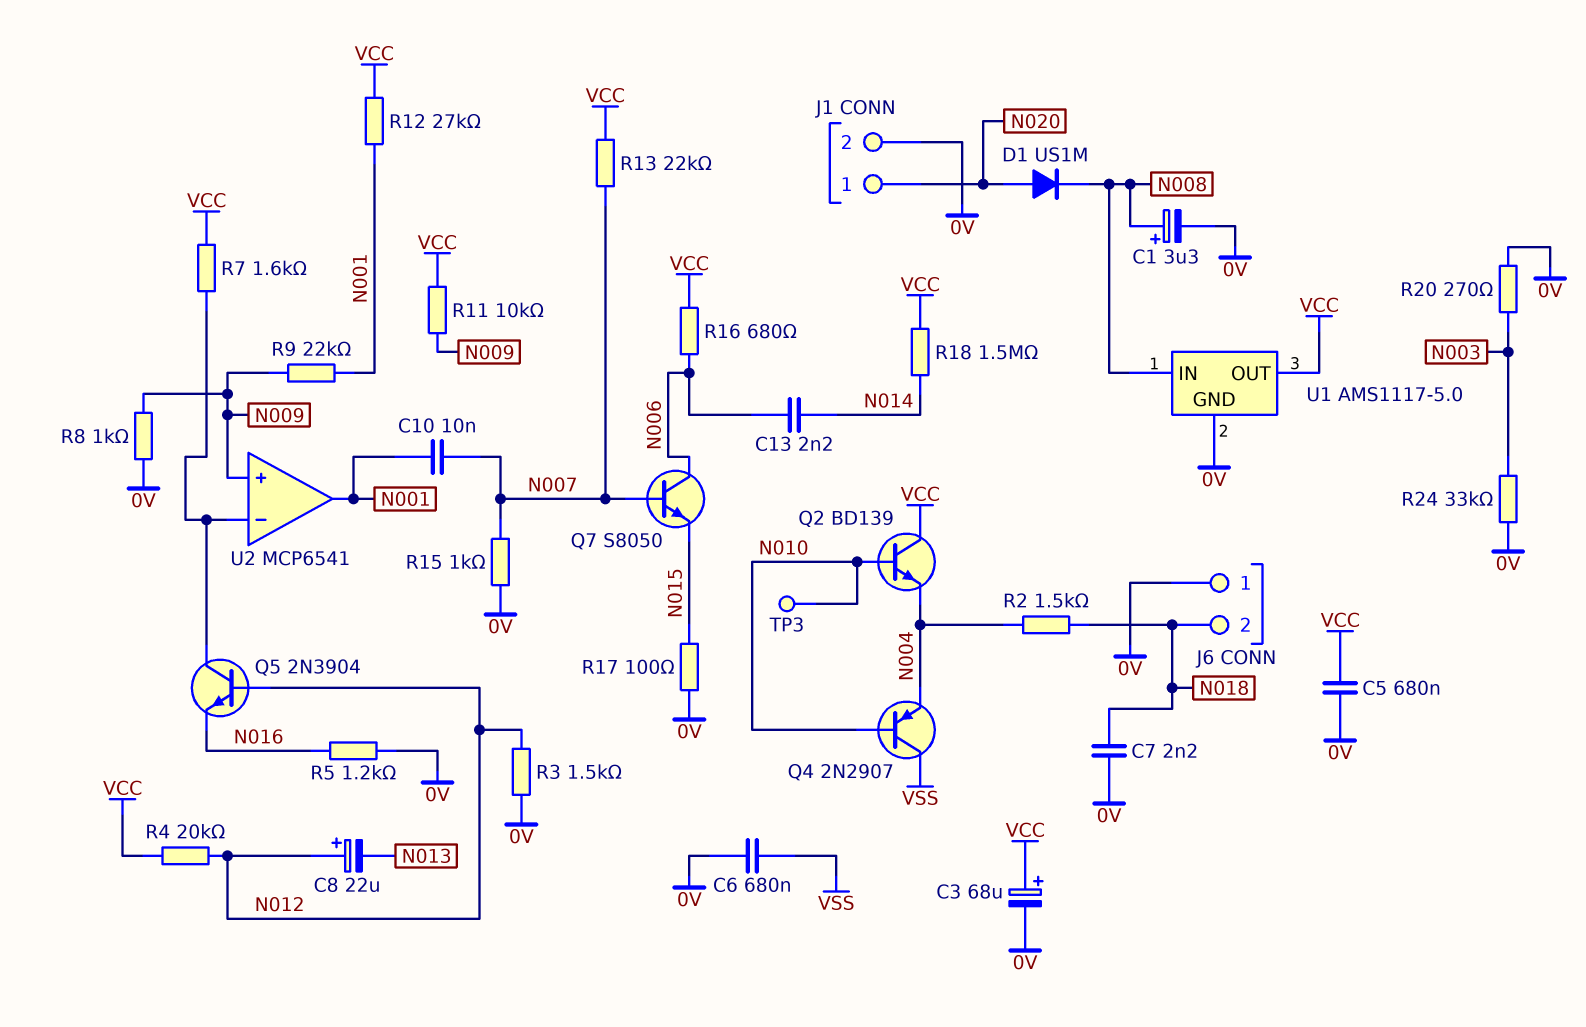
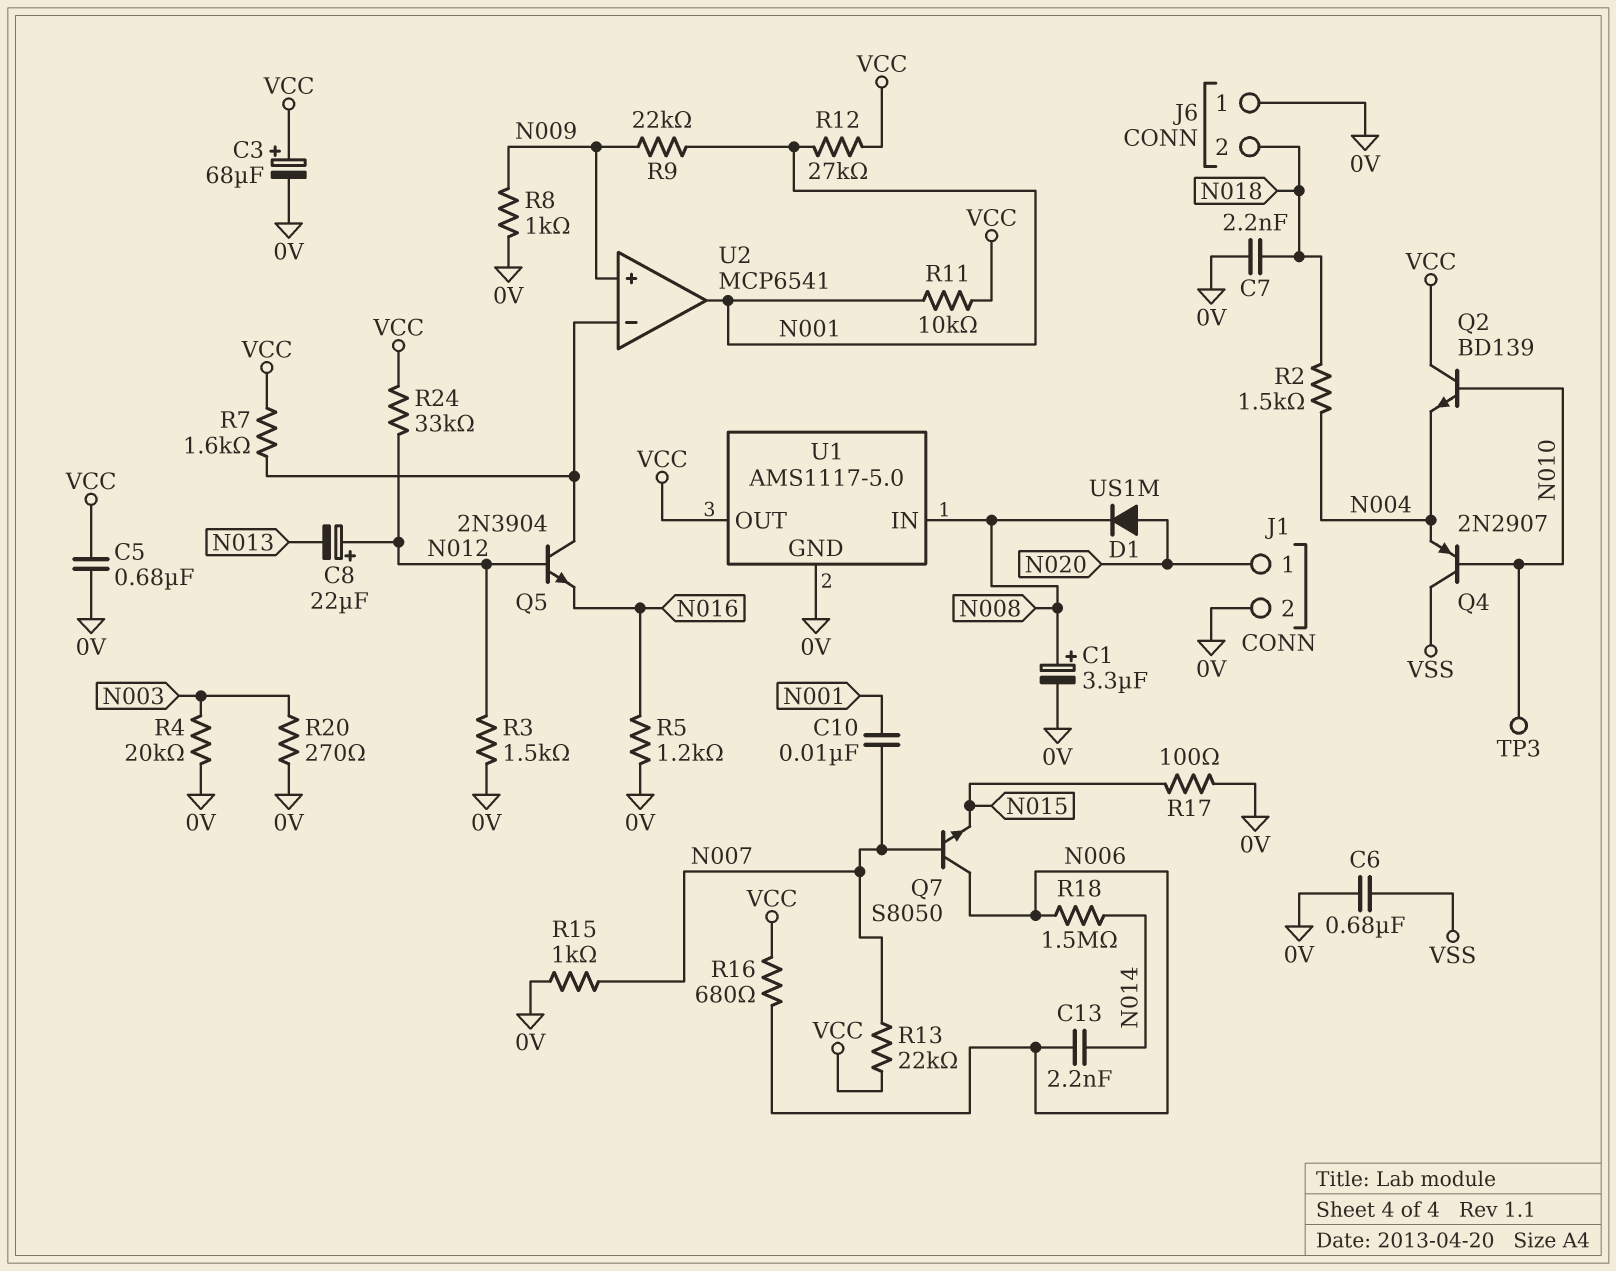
R4: 20k (N012, VCC) -> 20k (0V, N003)
R11: 10k (N009, VCC) -> 10k (N001, VCC)
R18: 1.5M (N014, VCC) -> 1.5M (N006, N014)
R24: 33k (0V, N003) -> 33k (N012, VCC)

